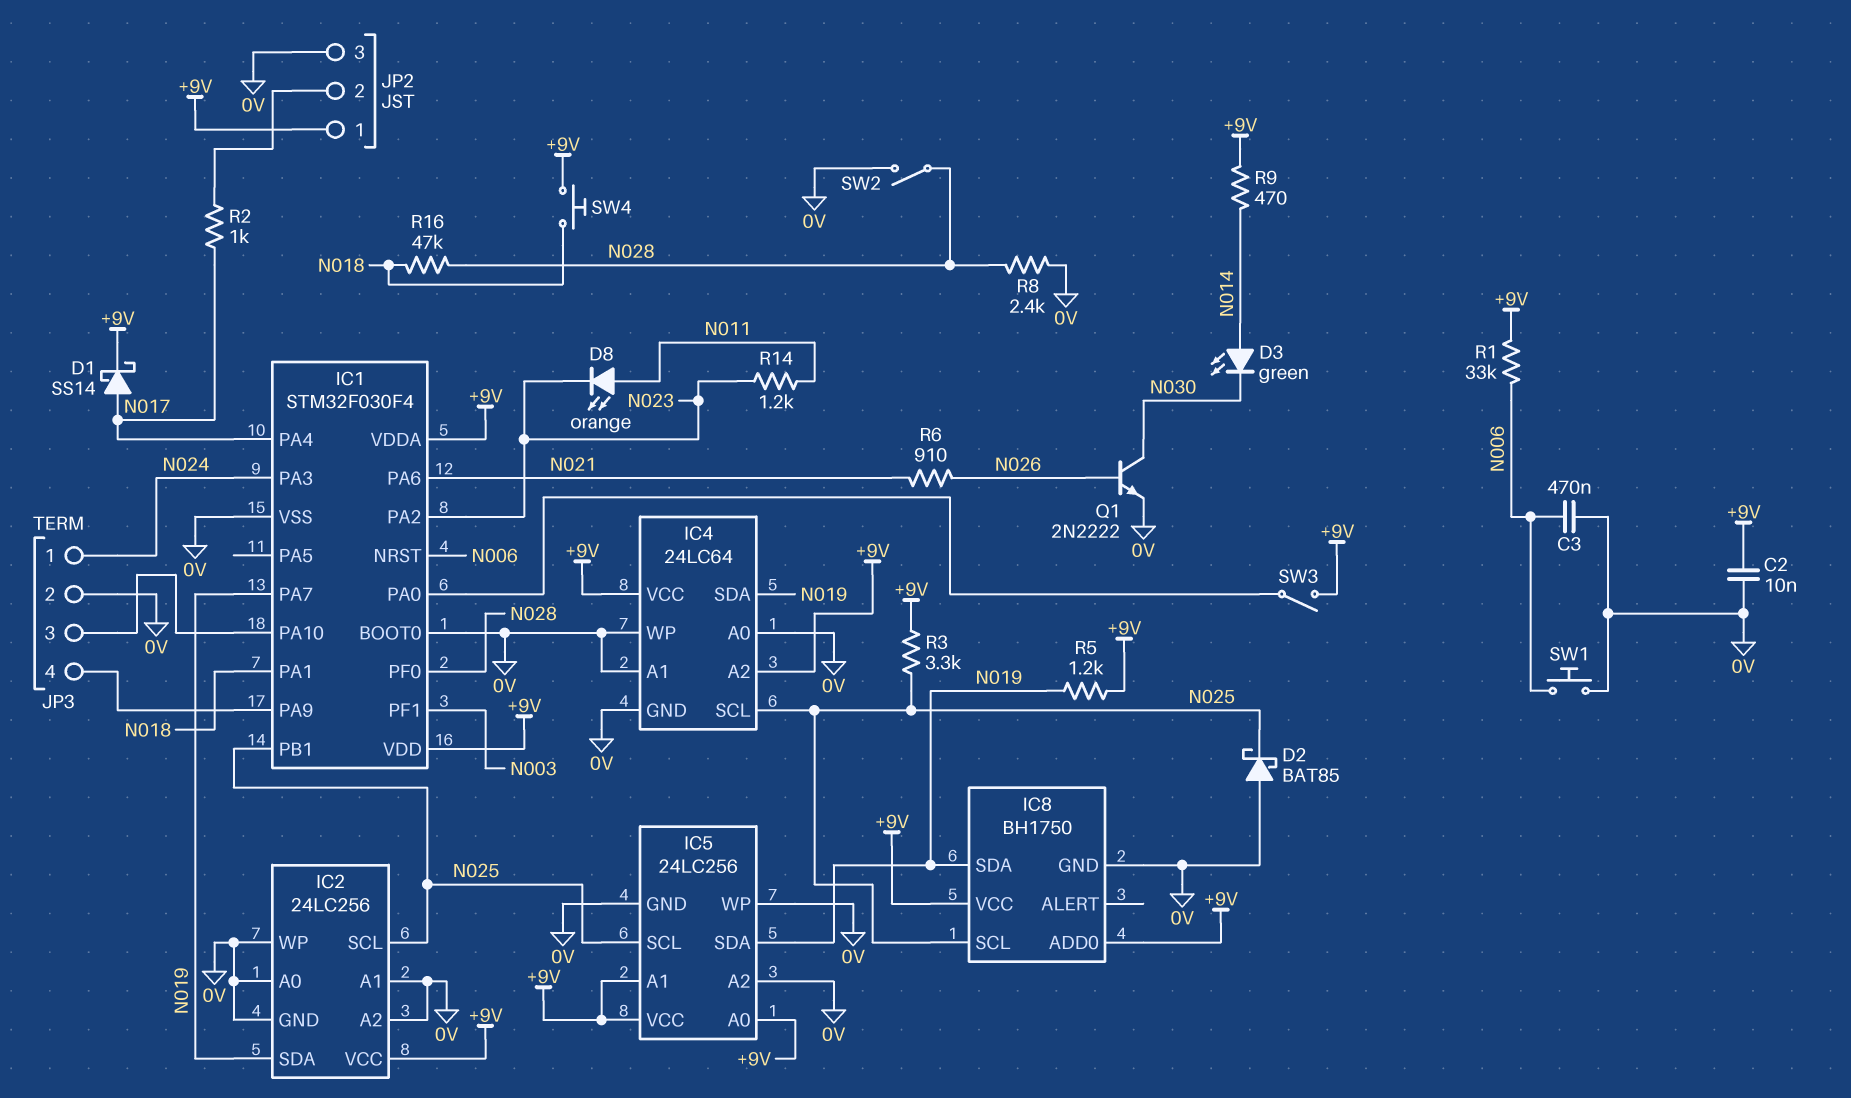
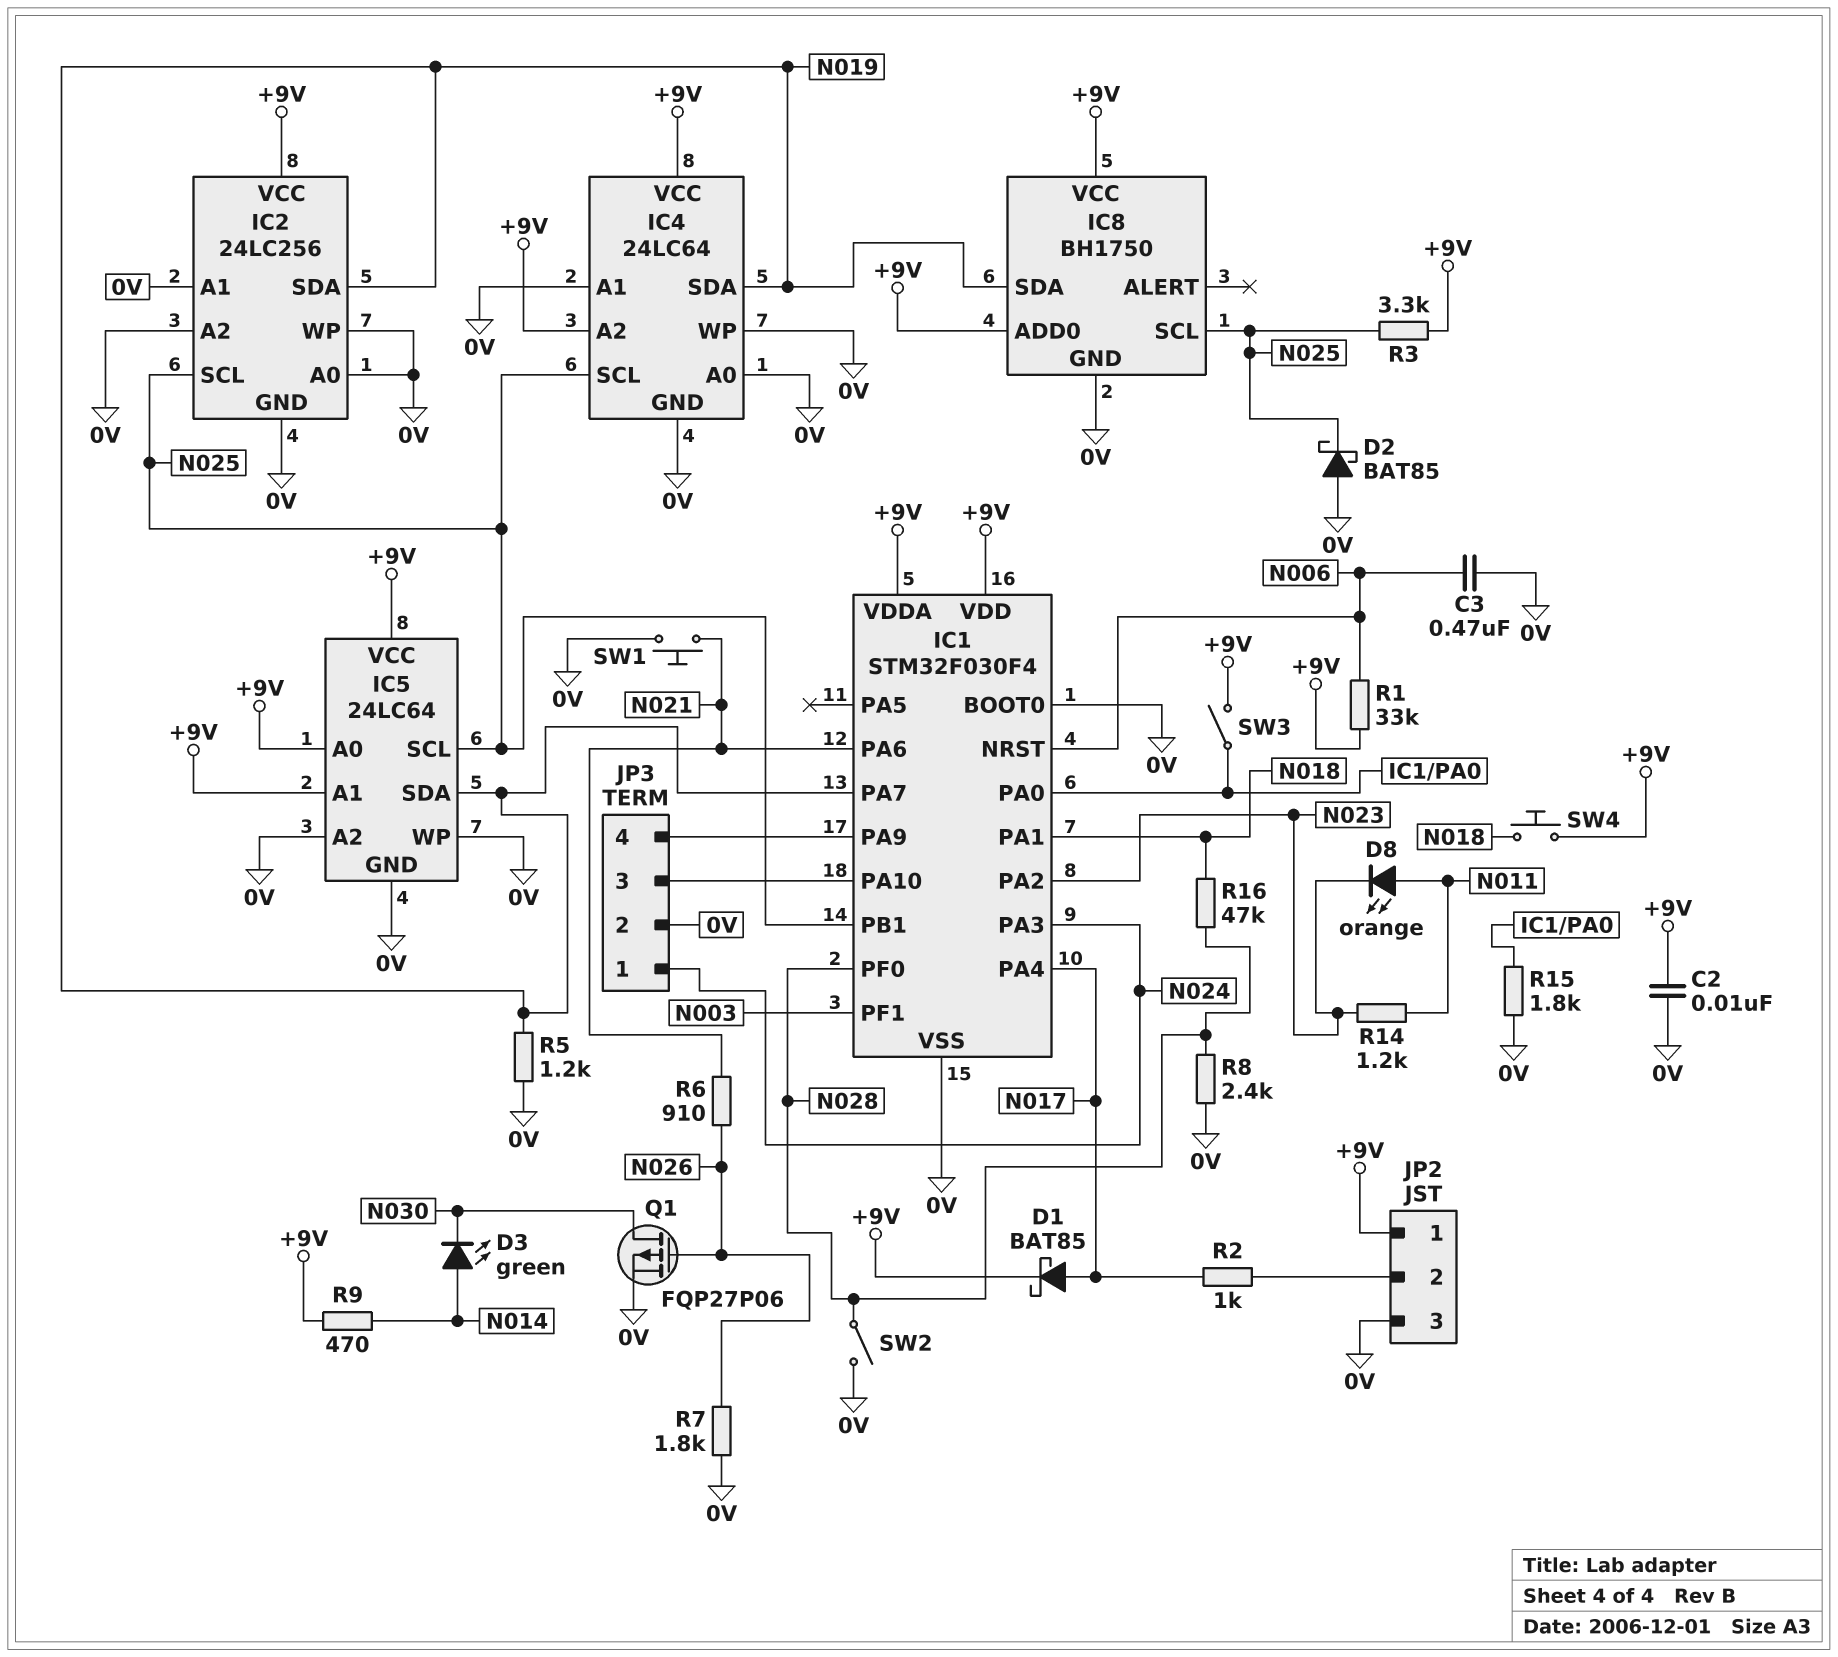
D1: schottky SS14 (A N017, K +9V) -> schottky BAT85 (A N017, K +9V)
IC5: 24LC256 -> 24LC64
Q1: NPN 2N2222 (B N026, C N030, E 0V) -> PMOS FQP27P06 (G N026, D N030, S 0V)
R5: 1.2k (+9V, N019) -> 1.2k (0V, N019)
R7: none -> 1.8k (0V, N026)
R15: none -> 1.8k (0V, IC1/PA0)
SW1: button (0V, N006) -> button (0V, N021)

